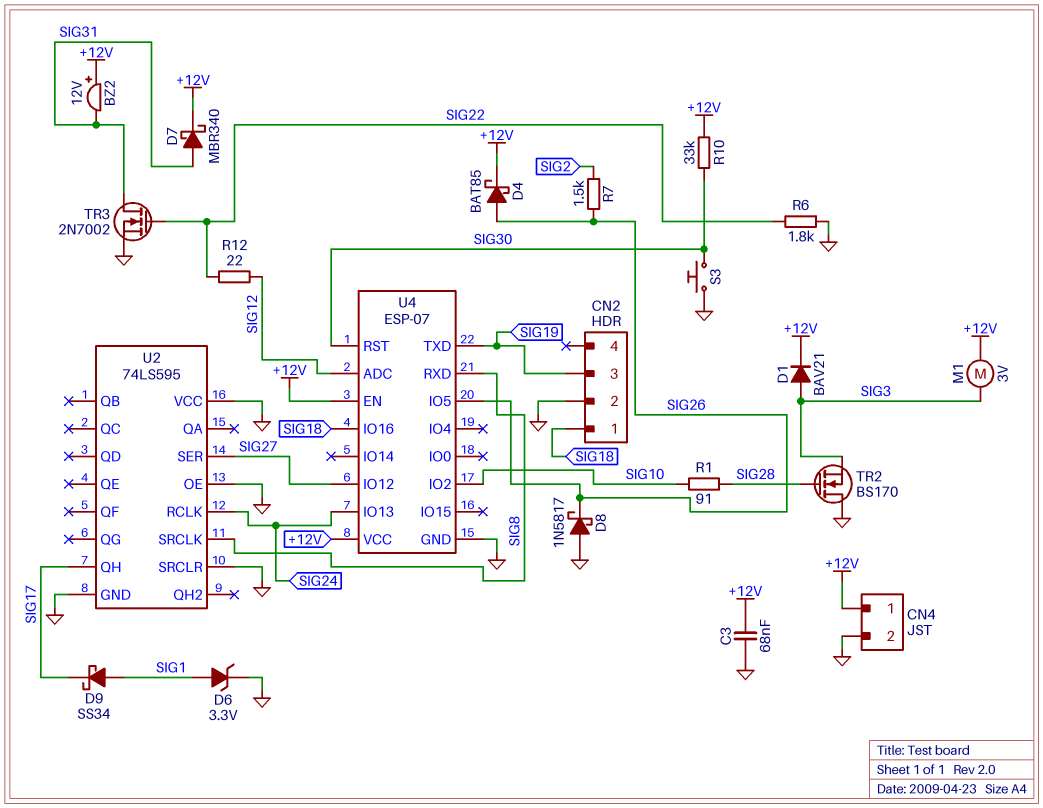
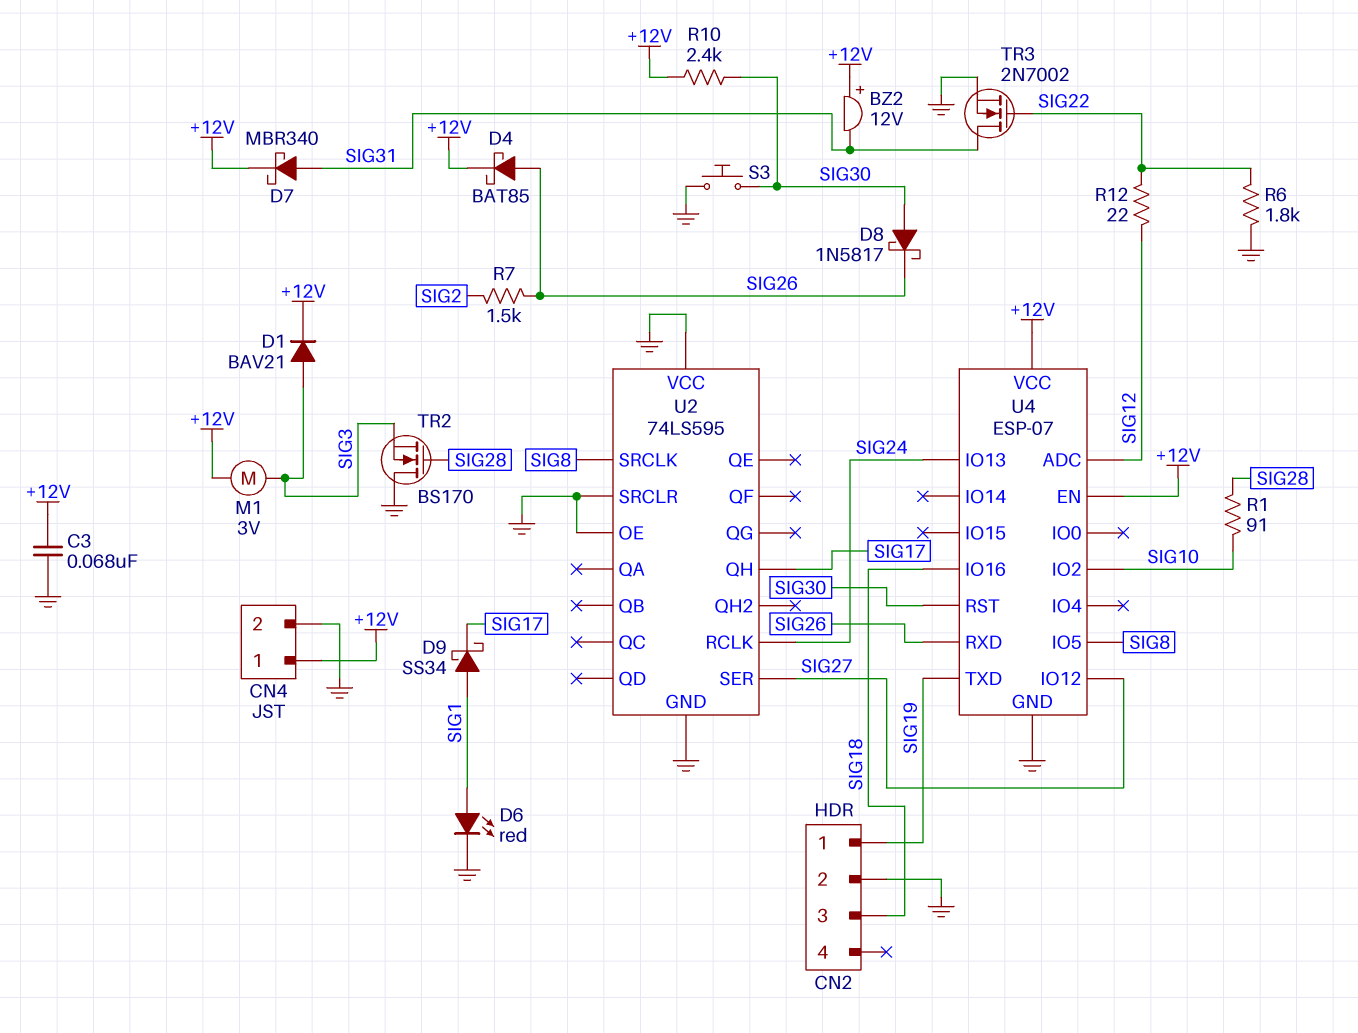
CN2 pin 1: SIG18 -> SIG19
CN2 pin 3: SIG19 -> SIG18
D6: zener 3.3V (A SIG1, K GND) -> LED red (A SIG1, K GND)
D8: schottky 1N5817 (A GND, K SIG26) -> schottky 1N5817 (A SIG30, K SIG26)
R10: 33k (+12V, SIG30) -> 2.4k (+12V, SIG30)
U4 pin IO5: SIG26 -> SIG8
U4 pin RXD: SIG8 -> SIG26

